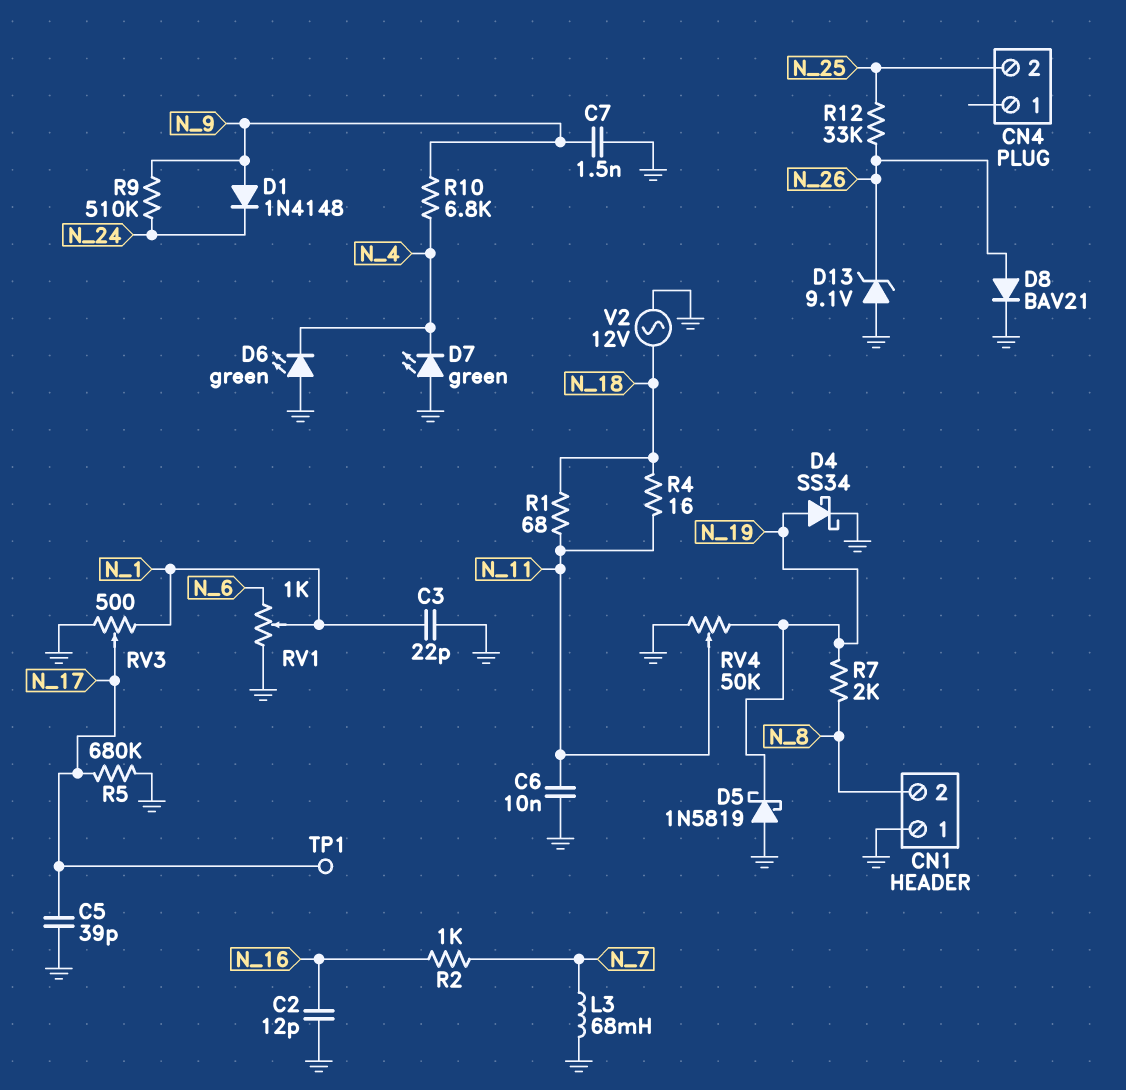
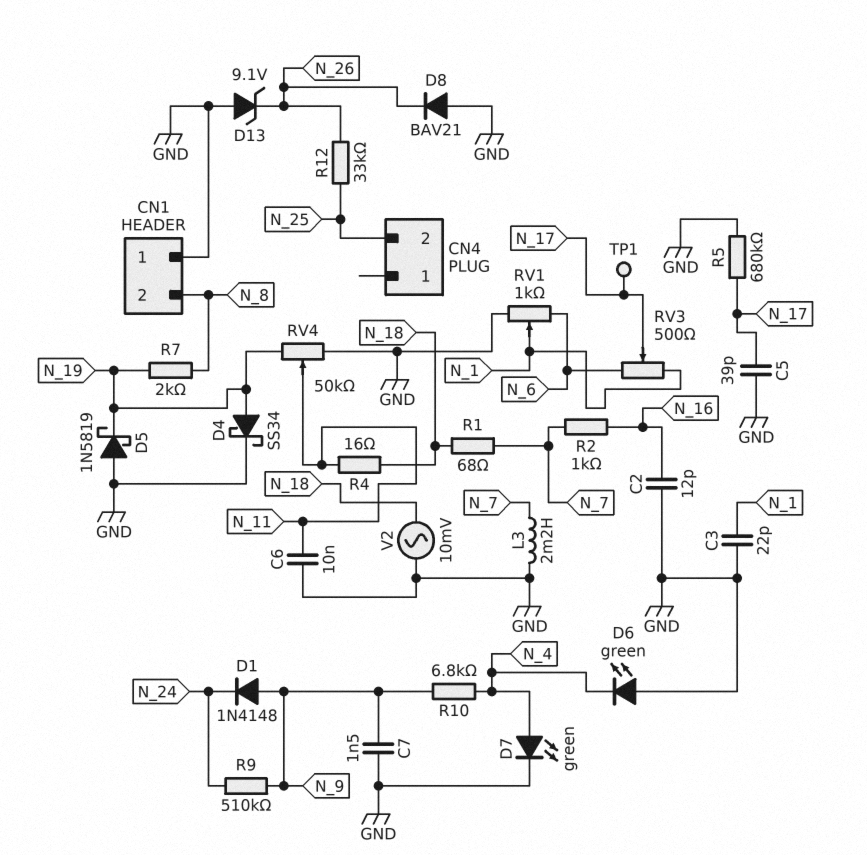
D7: LED green (A GND, K N_4) -> LED green (A N_4, K GND)
D8: diode BAV21 (A N_26, K GND) -> diode BAV21 (A GND, K N_26)
L3: 68mH (GND, N_7) -> 2.2mH (GND, N_7)
R1: 68 (N_11, N_18) -> 68 (N_7, N_18)
RV3: 500 (GND, N_1, wiper N_17) -> 500 (N_1, N_6, wiper N_17)
V2: AC 12V (GND, N_18) -> AC 10mV (GND, N_18)

